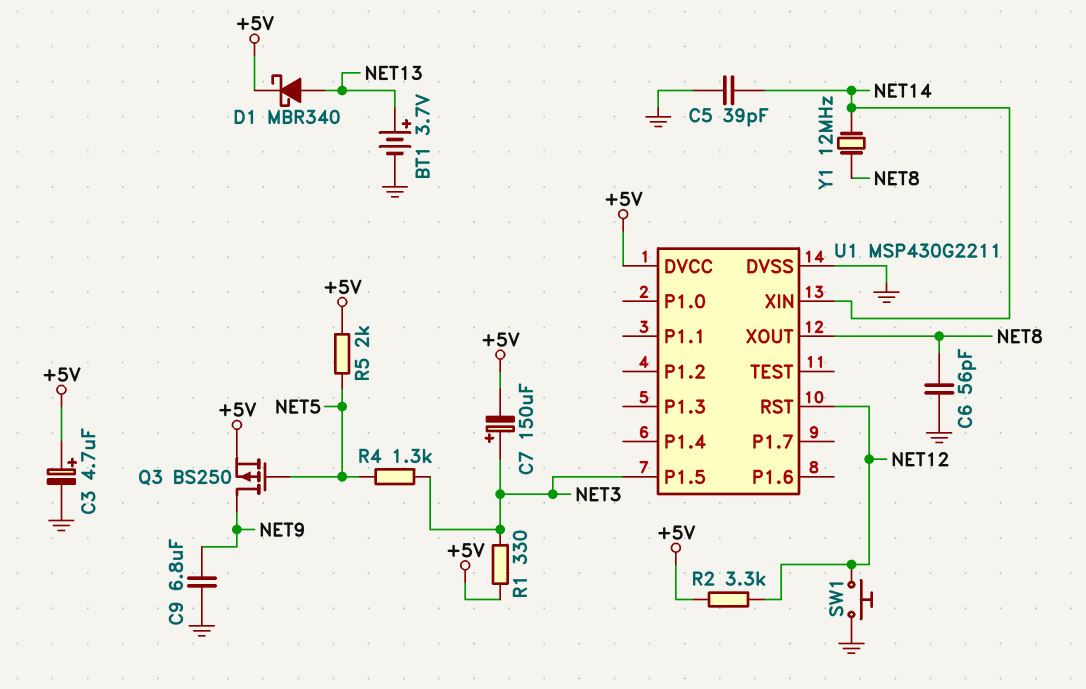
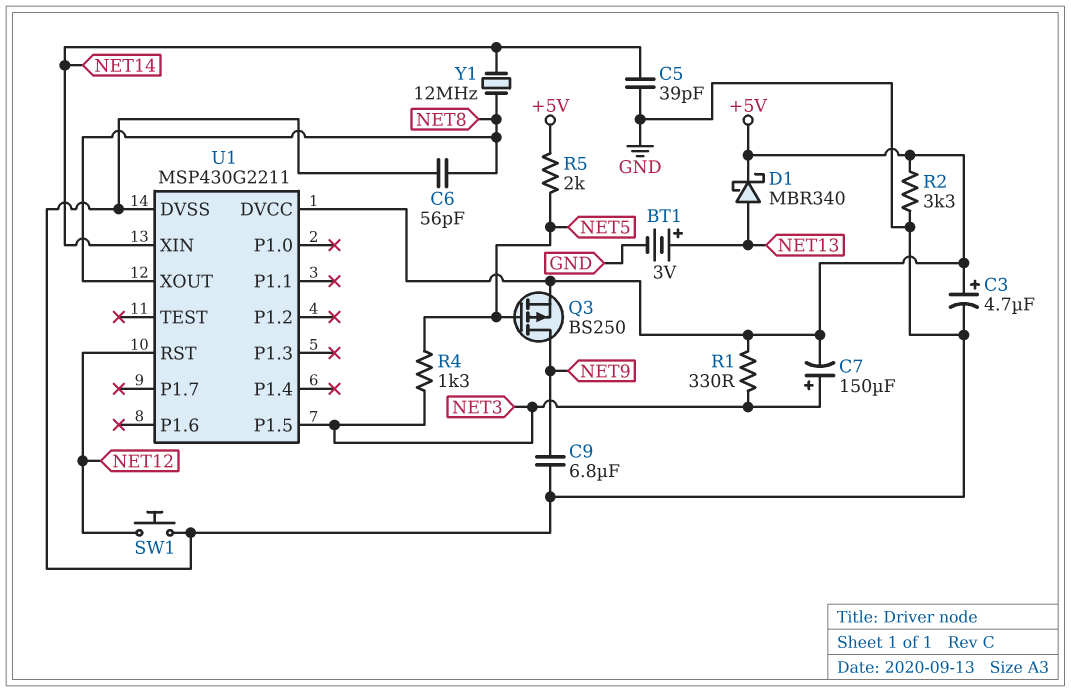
BT1: 3.7V (plus NET13, minus GND) -> 3V (plus NET13, minus GND)
R2: 3.3k (+5V, NET12) -> 3.3k (+5V, GND)

